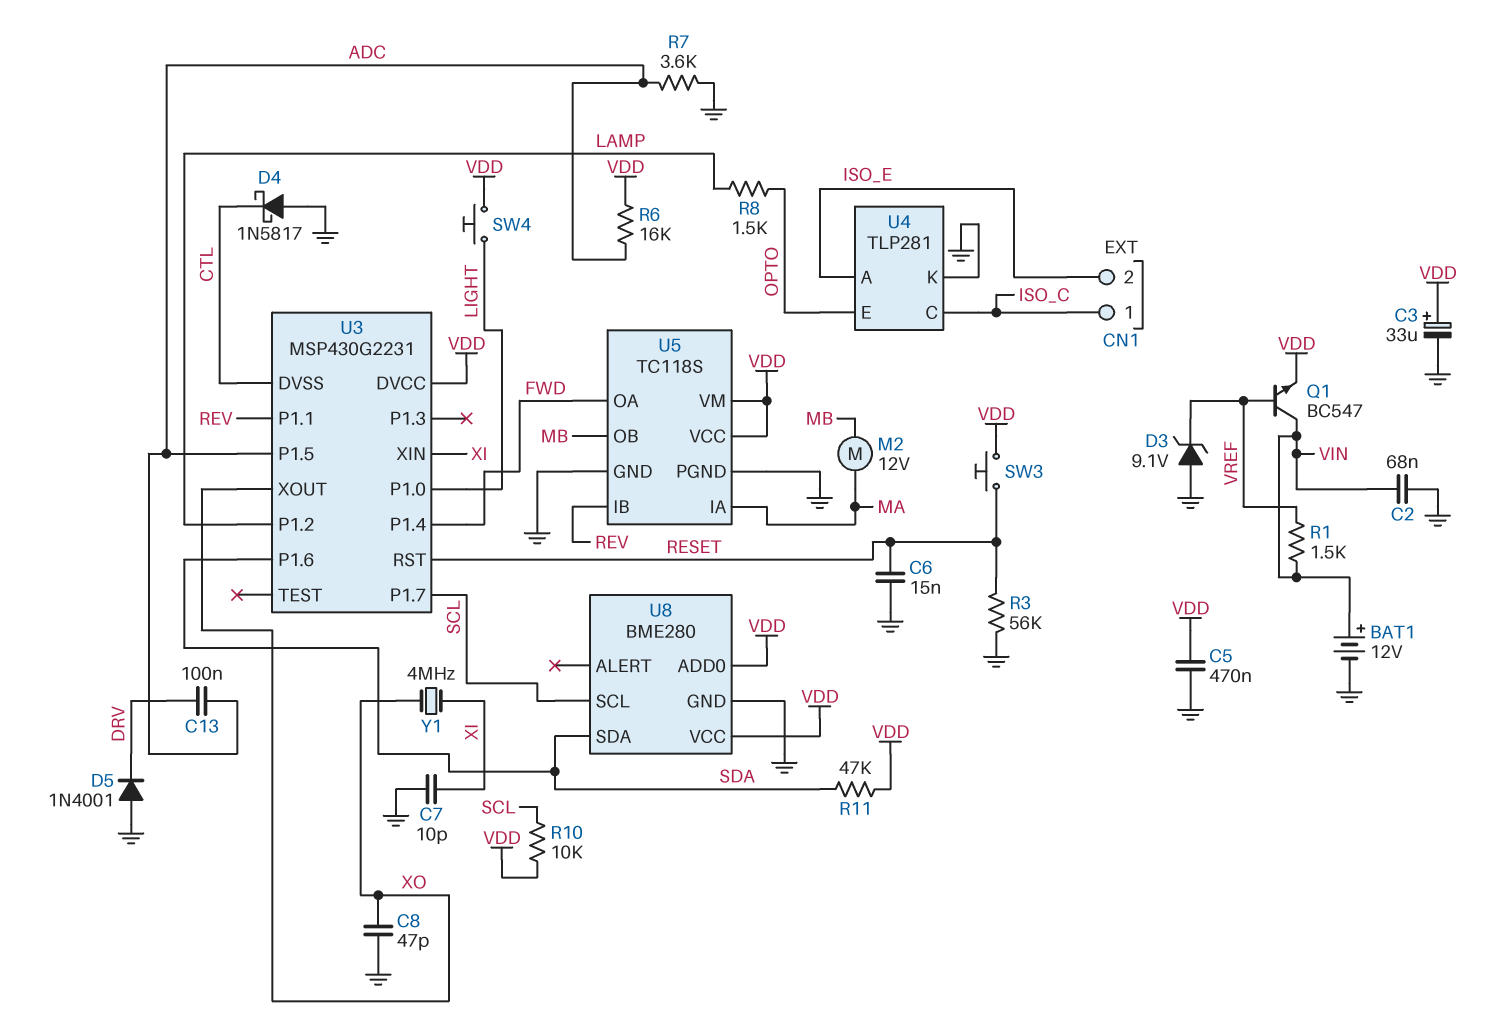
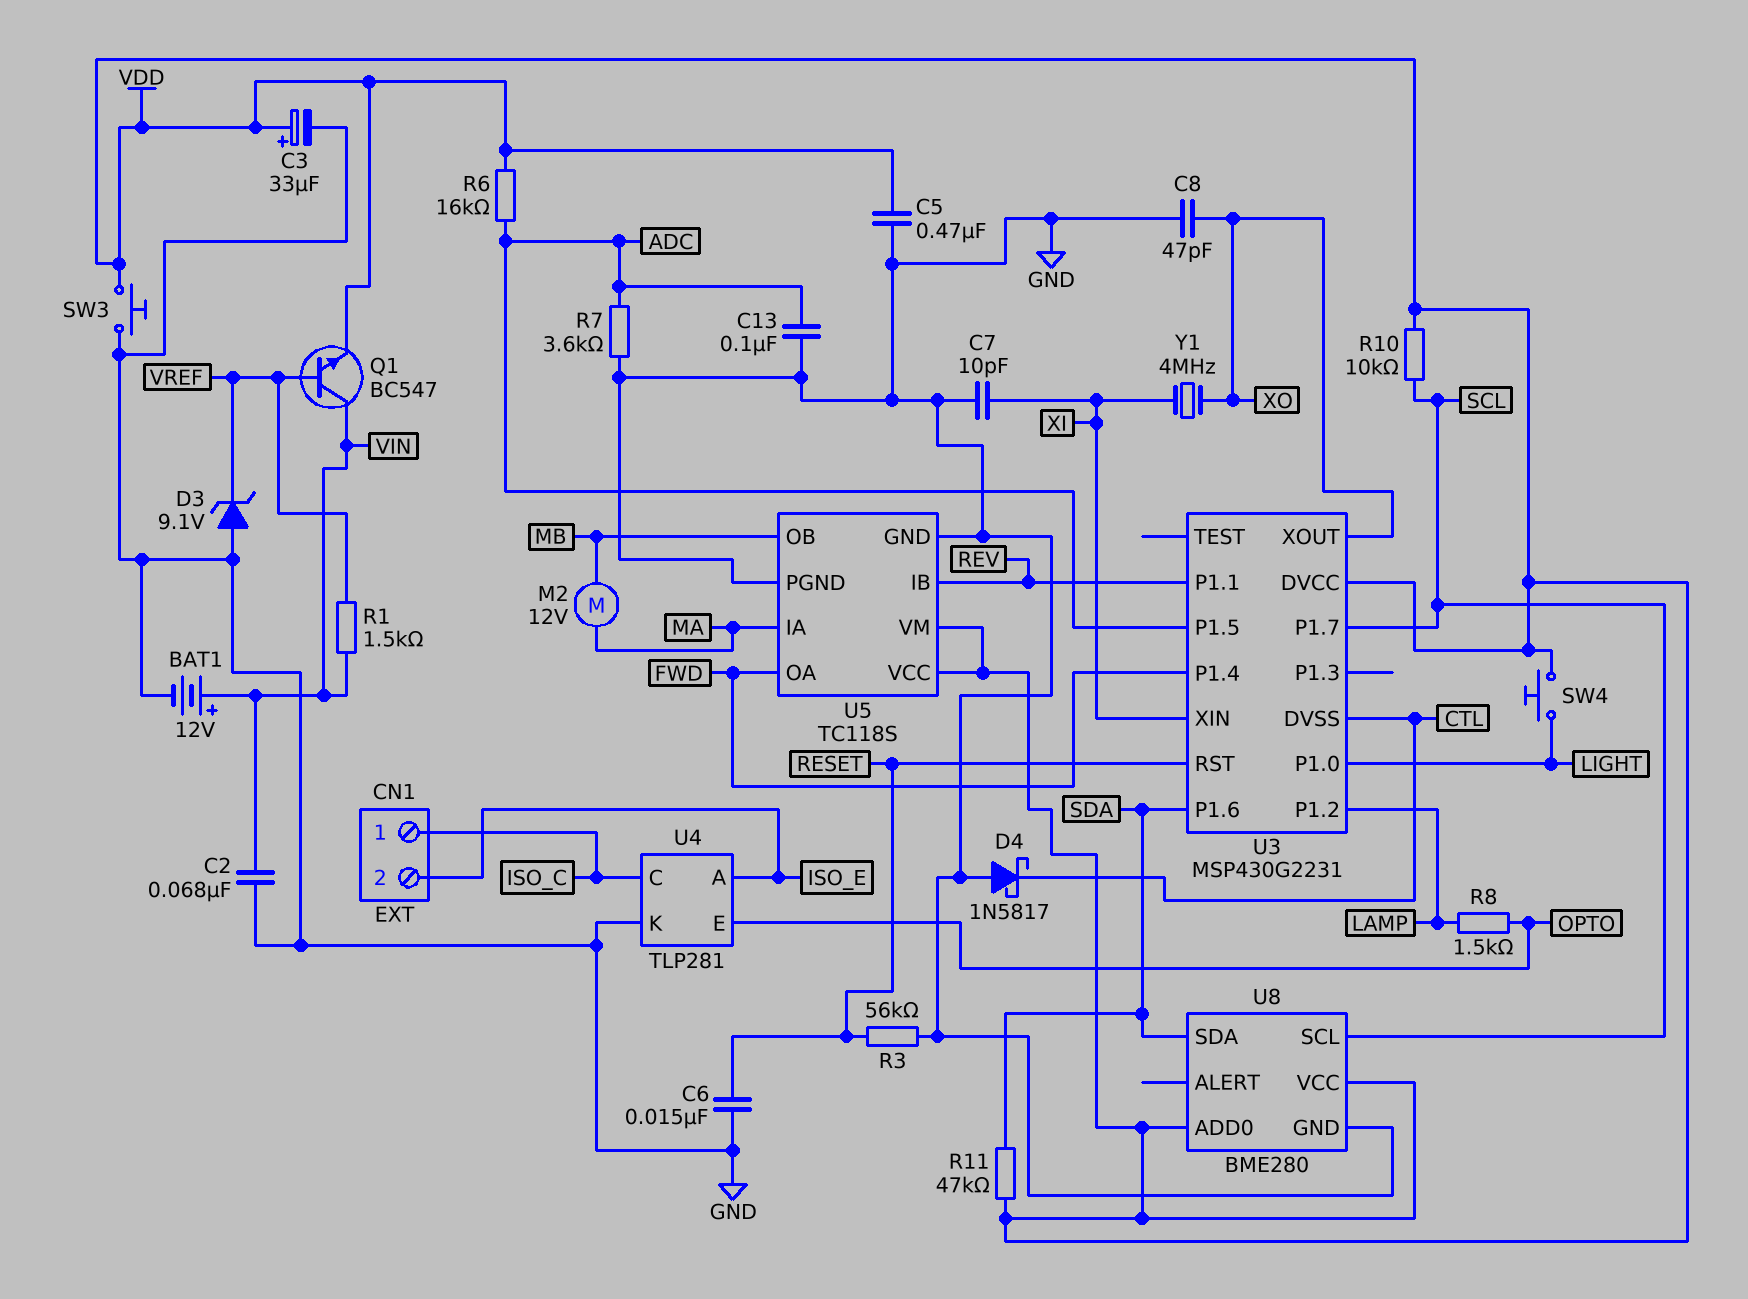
C13: 100nF (ADC, DRV) -> 100nF (ADC, GND)
D5: diode 1N4001 (A GND, K DRV) -> none
SW3: button (RESET, VDD) -> button (GND, VDD)

